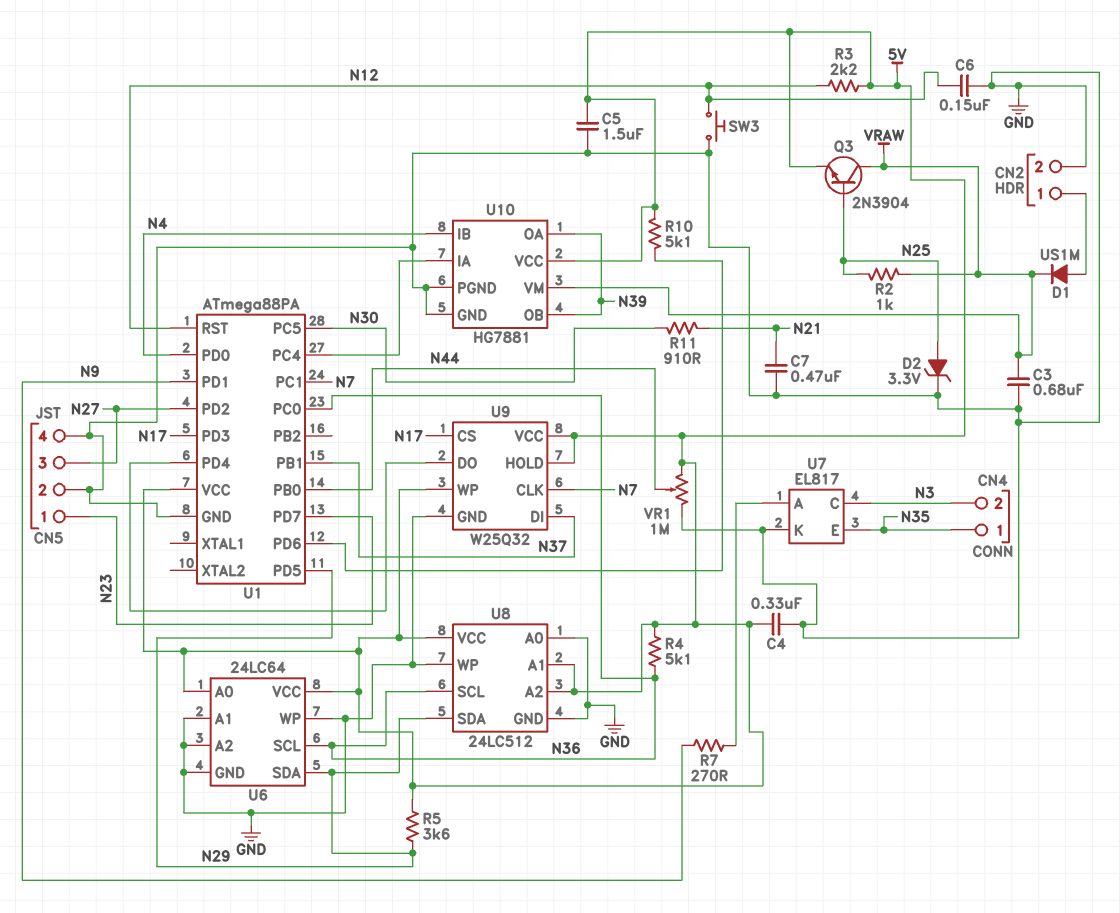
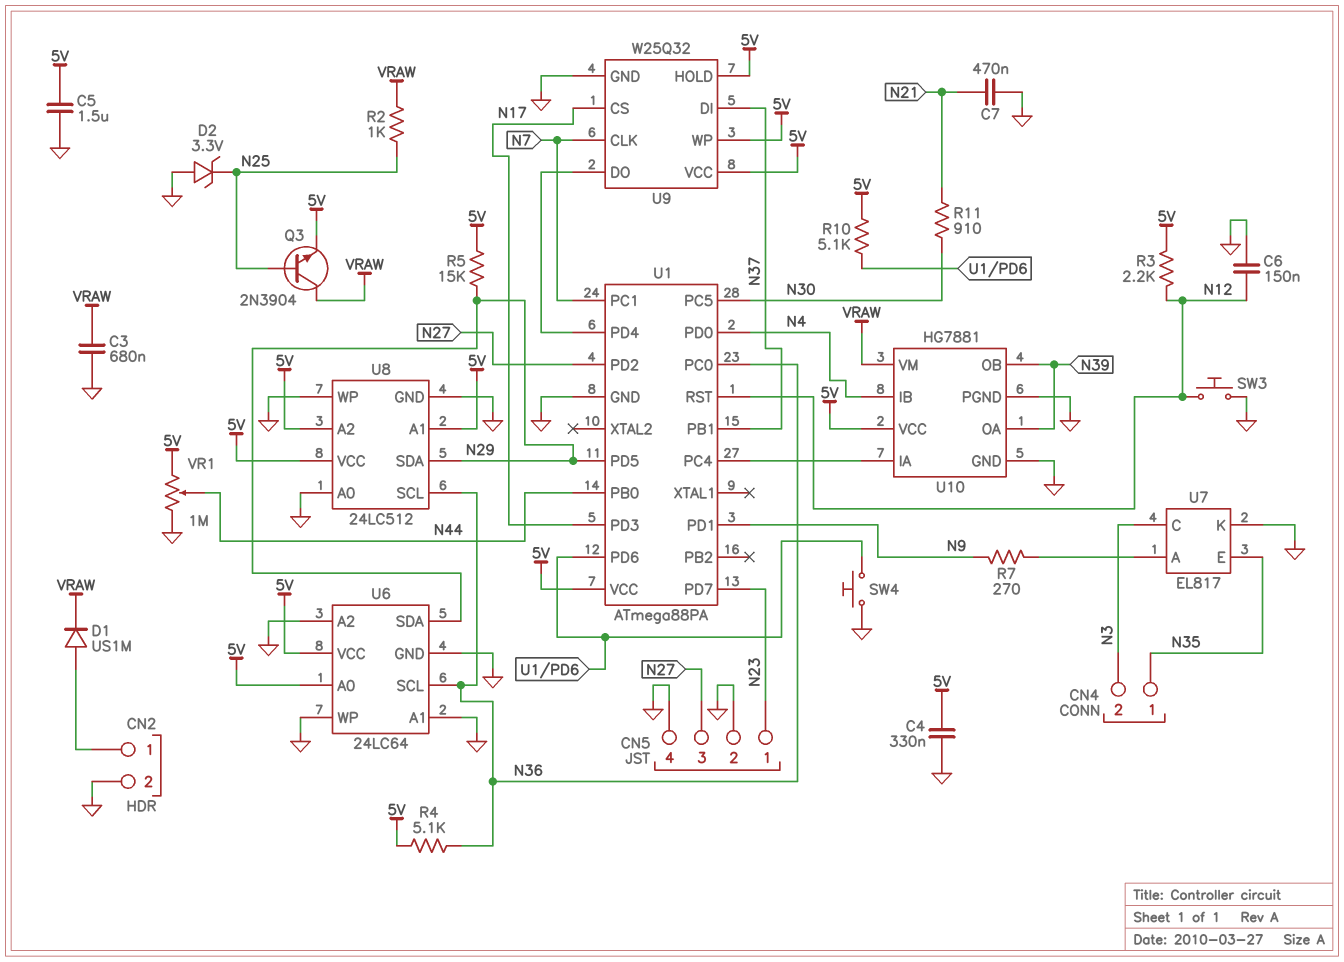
D2: zener 3.3V (A N25, K GND) -> zener 3.3V (A GND, K N25)
R5: 3.6k (5V, N29) -> 15k (5V, N29)
SW4: none -> button (GND, U1/PD6)

